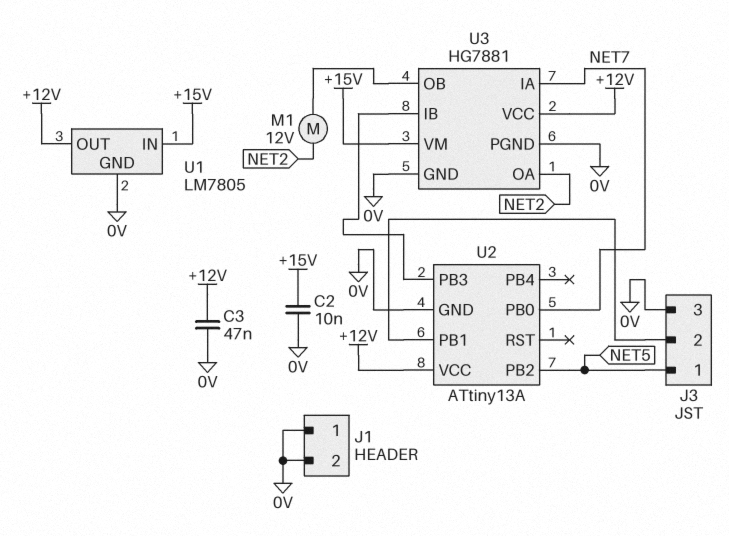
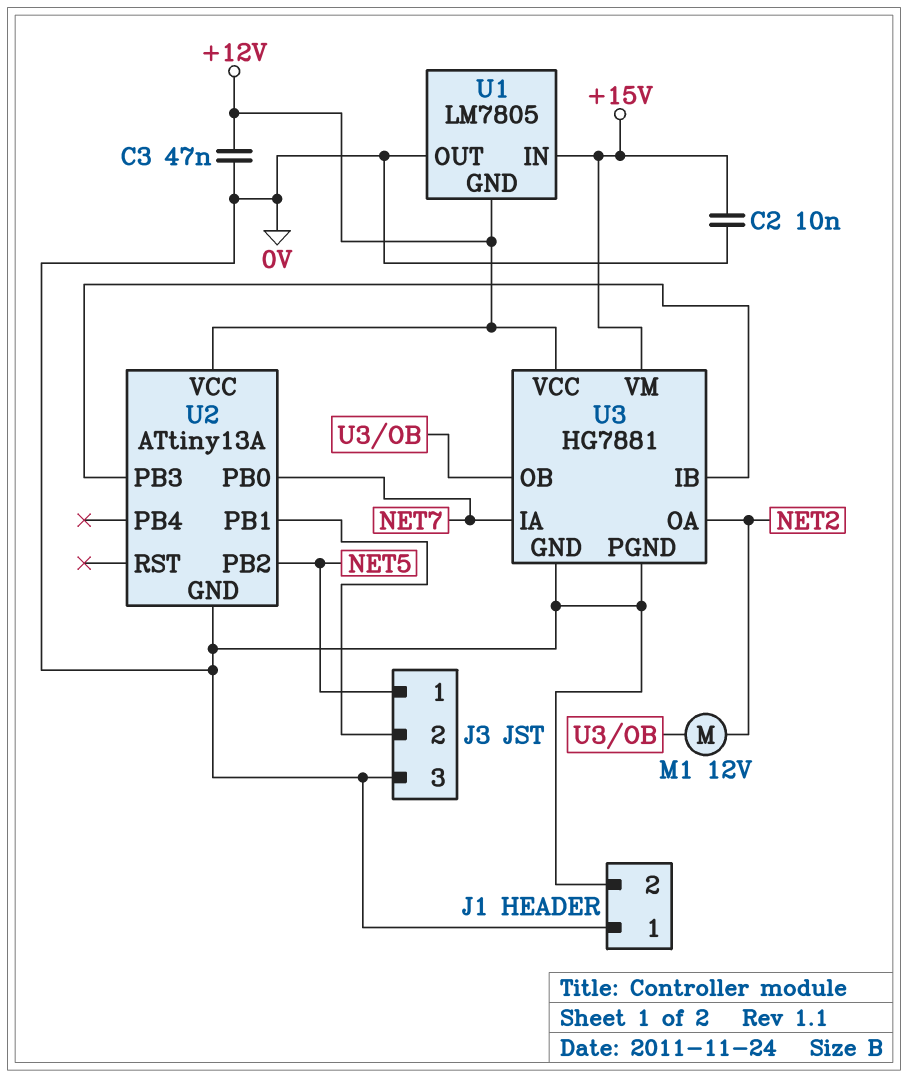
U1 pin GND: 0V -> +12V
U1 pin OUT: +12V -> 0V

